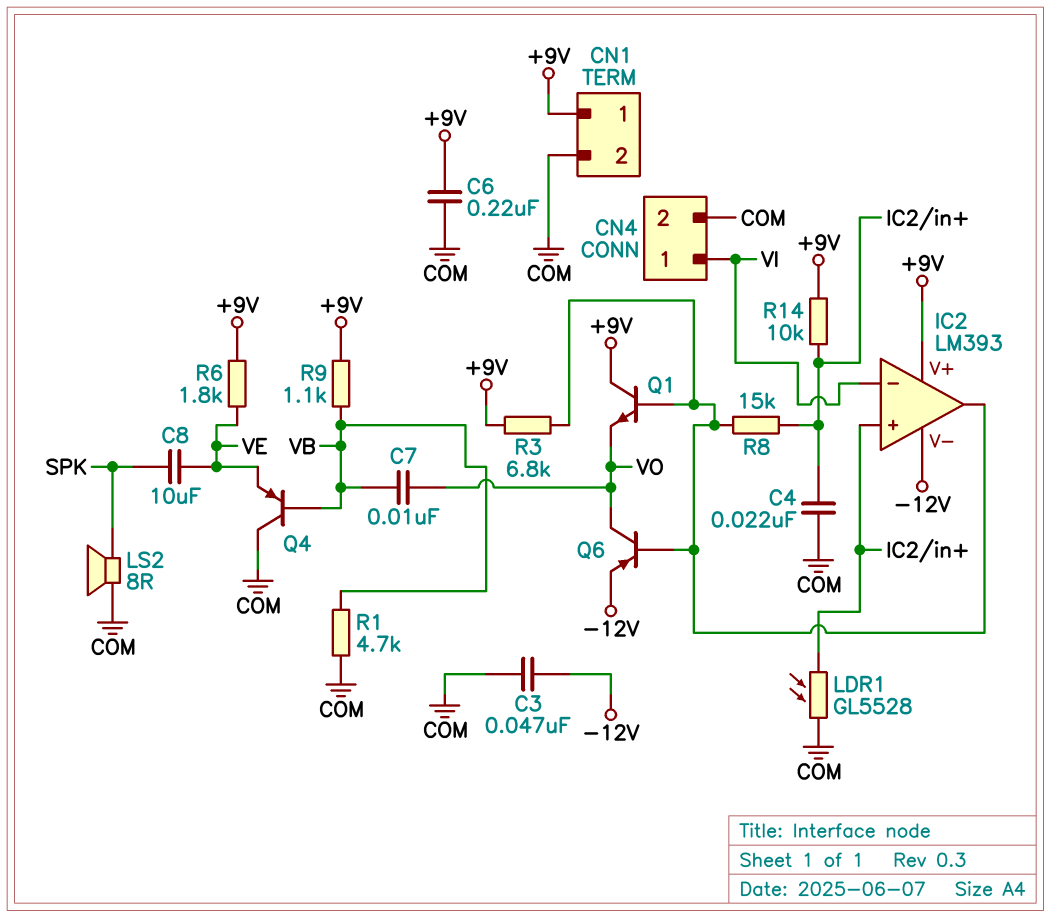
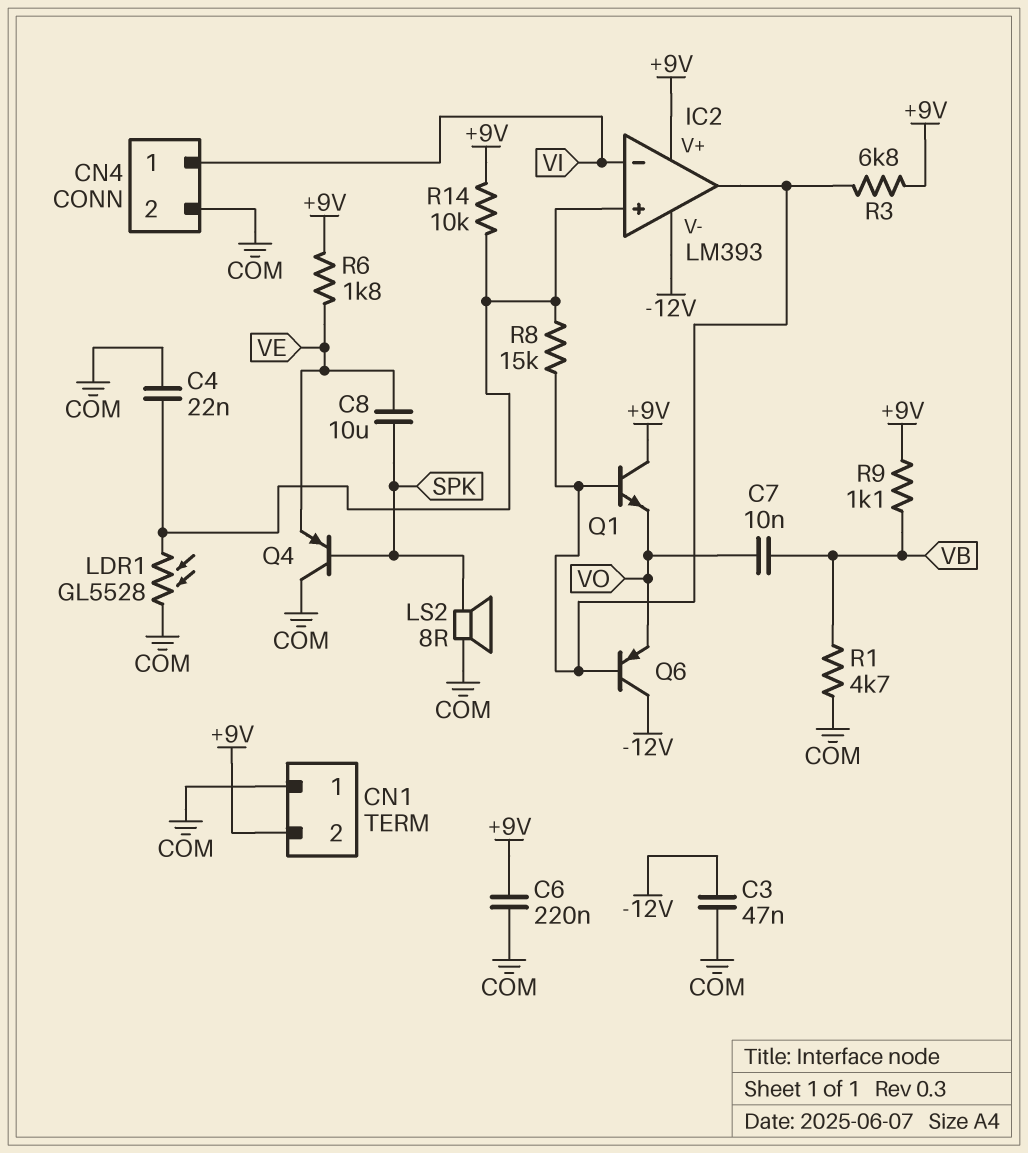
CN1 pin 1: +9V -> COM
CN1 pin 2: COM -> +9V
Q4: PNP (B VB, C COM, E VE) -> PNP (B SPK, C COM, E VE)
Q6: PNP (B IC2/out, C VO, E -12V) -> PNP (B IC2/out, C -12V, E VO)

